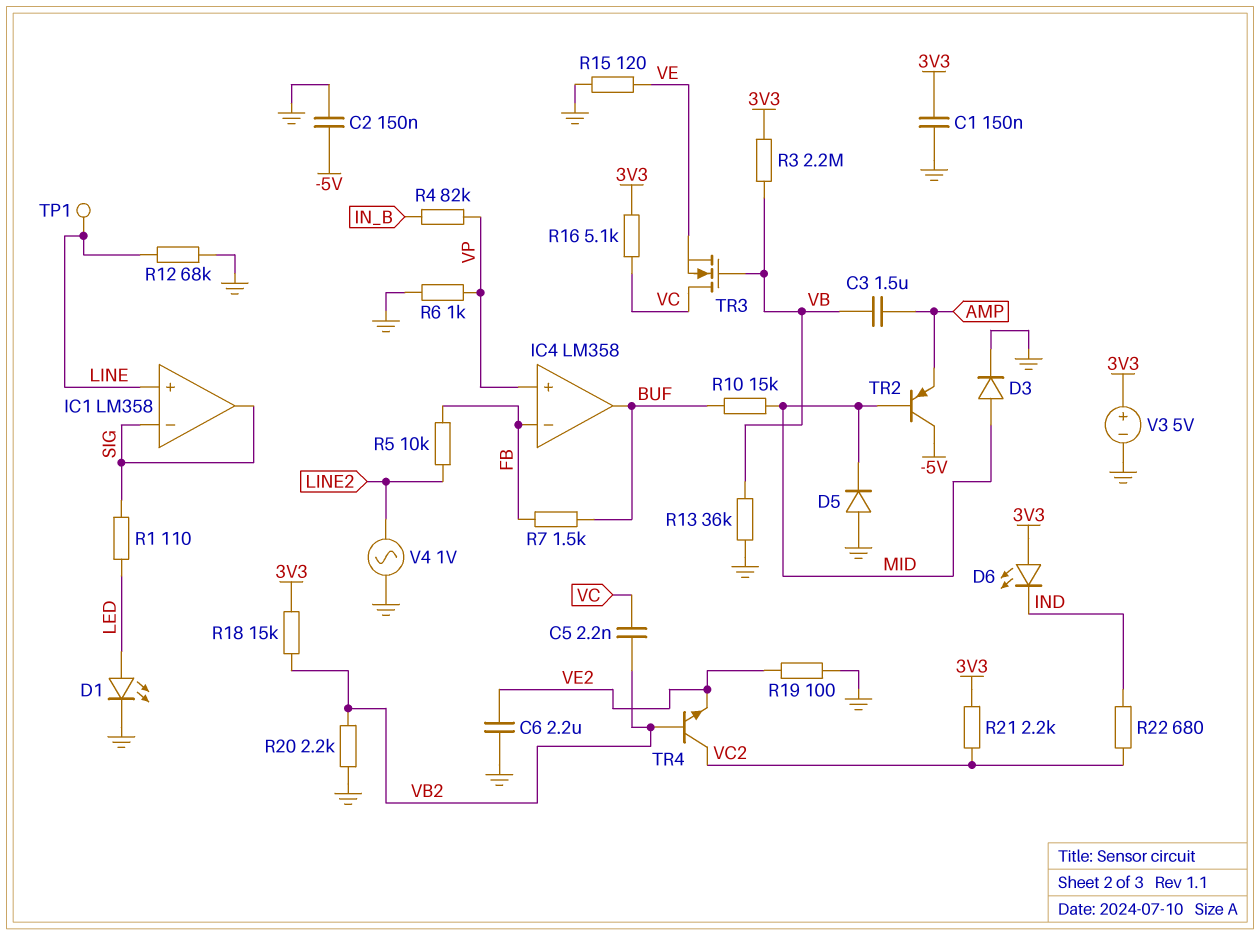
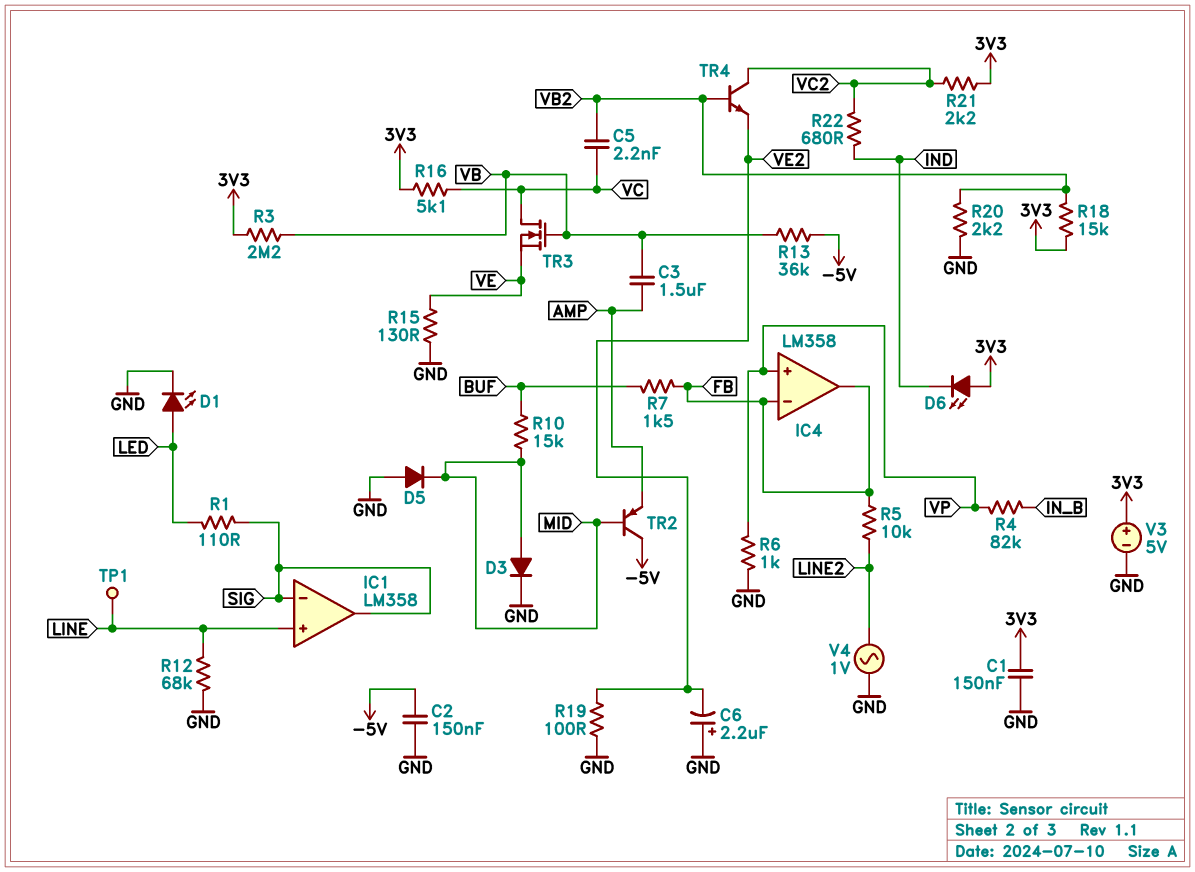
C6: 2.2uF (GND, VE2) -> 2.2uF (plus GND, minus VE2)
IC4 pin out: BUF -> FB
R13: 36k (GND, VB) -> 36k (-5V, VB)
R15: 120 (GND, VE) -> 130 (GND, VE)

